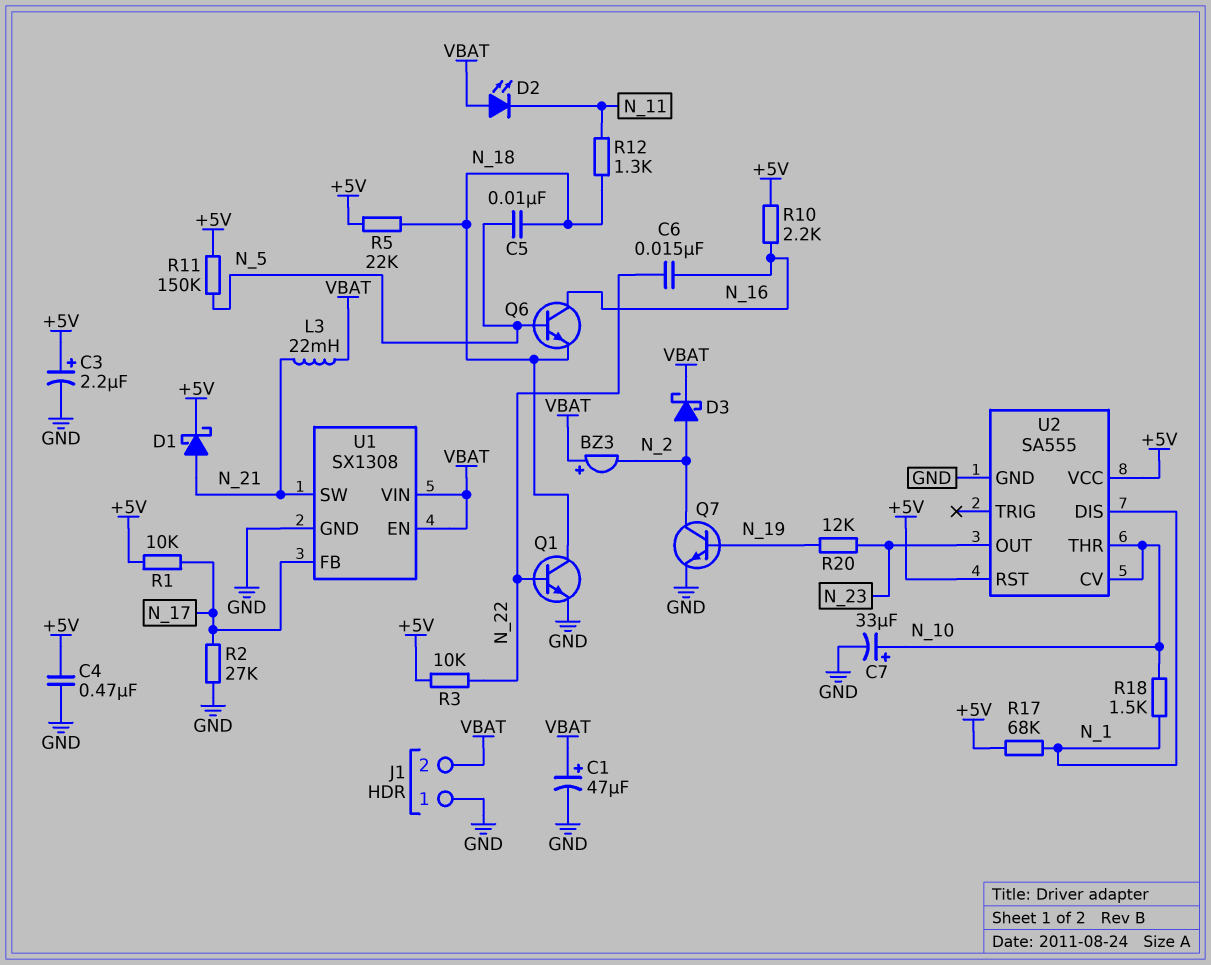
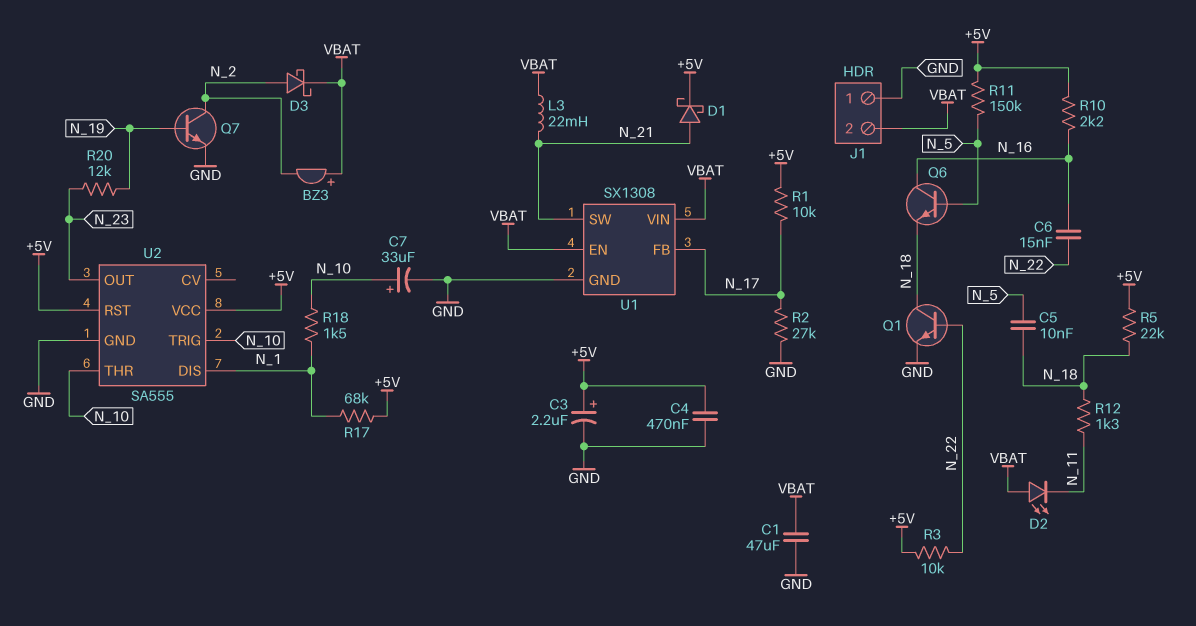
C1: 47uF (plus VBAT, minus GND) -> 47uF (GND, VBAT)
U2 pin CV: N_10 -> none
U2 pin TRIG: none -> N_10

